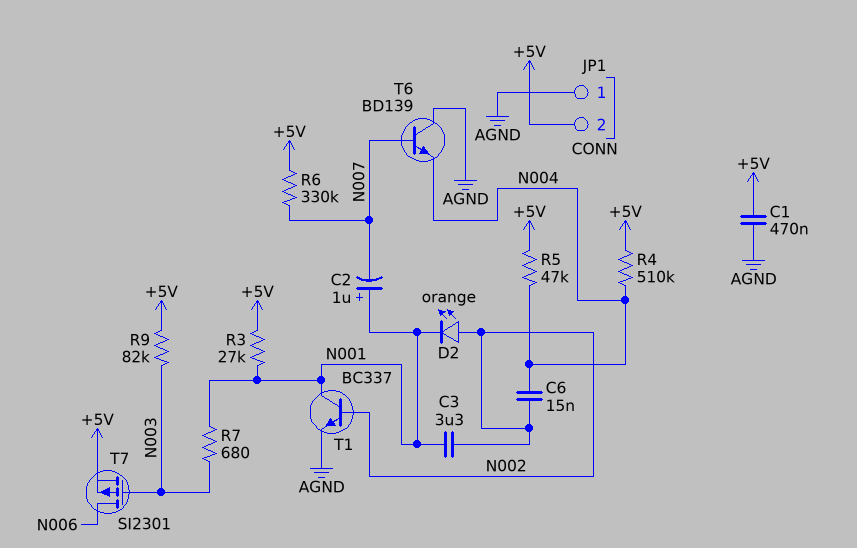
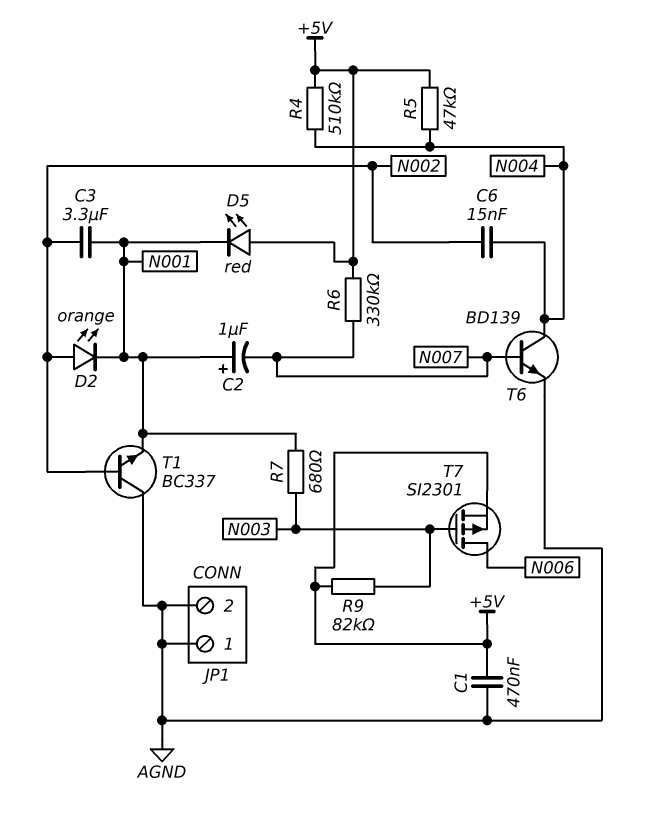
D5: none -> LED red (A +5V, K N001)
JP1 pin 2: +5V -> AGND
R3: 27k (+5V, N001) -> none
T1: NPN BC337 (B N002, C N001, E AGND) -> NPN BC337 (B N002, C AGND, E N001)
T6: NPN BD139 (B N007, C AGND, E N004) -> NPN BD139 (B N007, C N004, E AGND)

